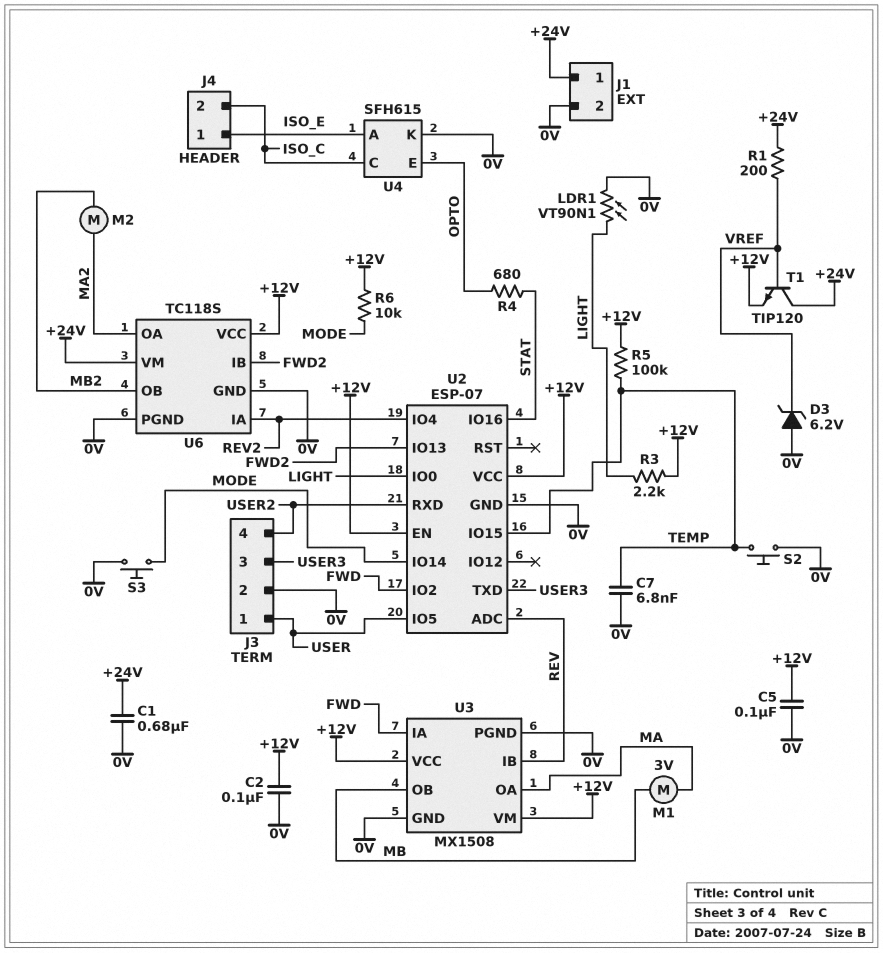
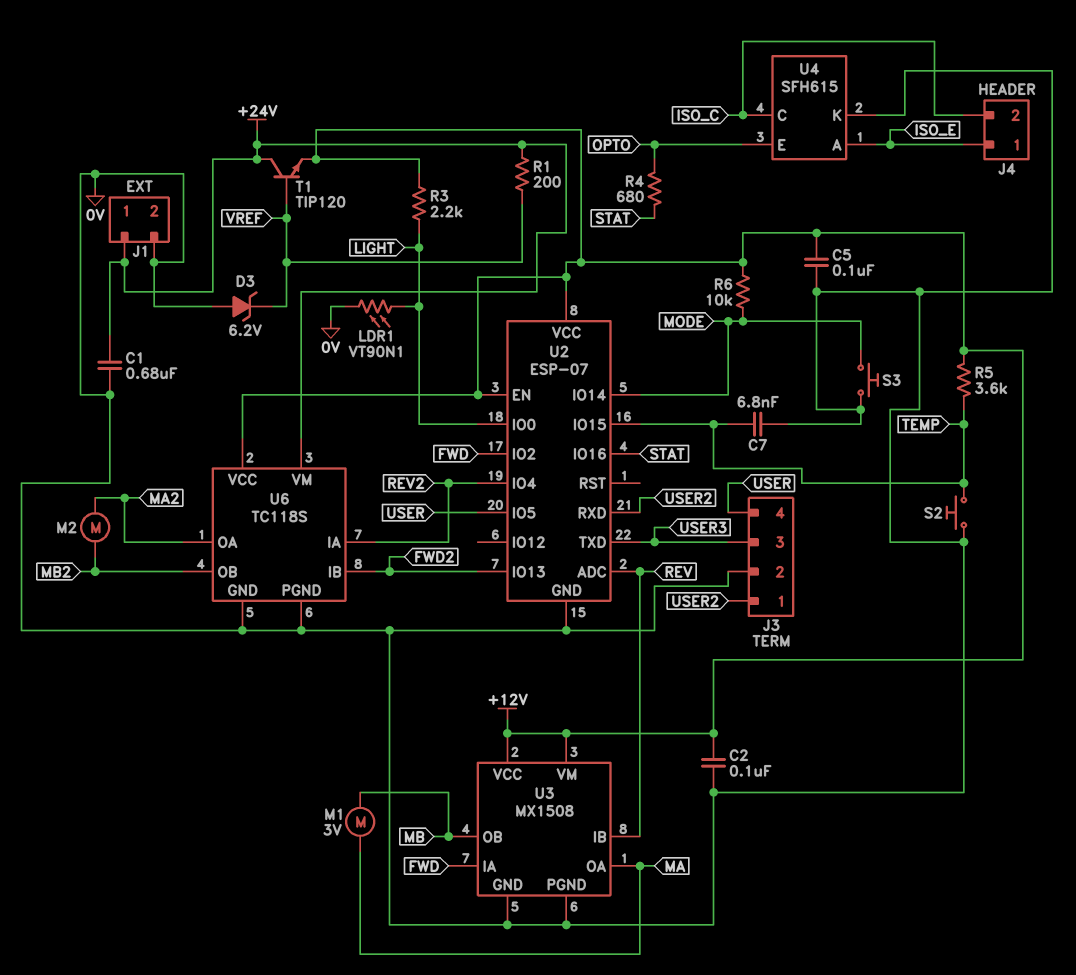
J3 pin 1: USER -> USER2
J3 pin 4: USER2 -> USER
R5: 100k (+12V, TEMP) -> 3.6k (+12V, TEMP)

